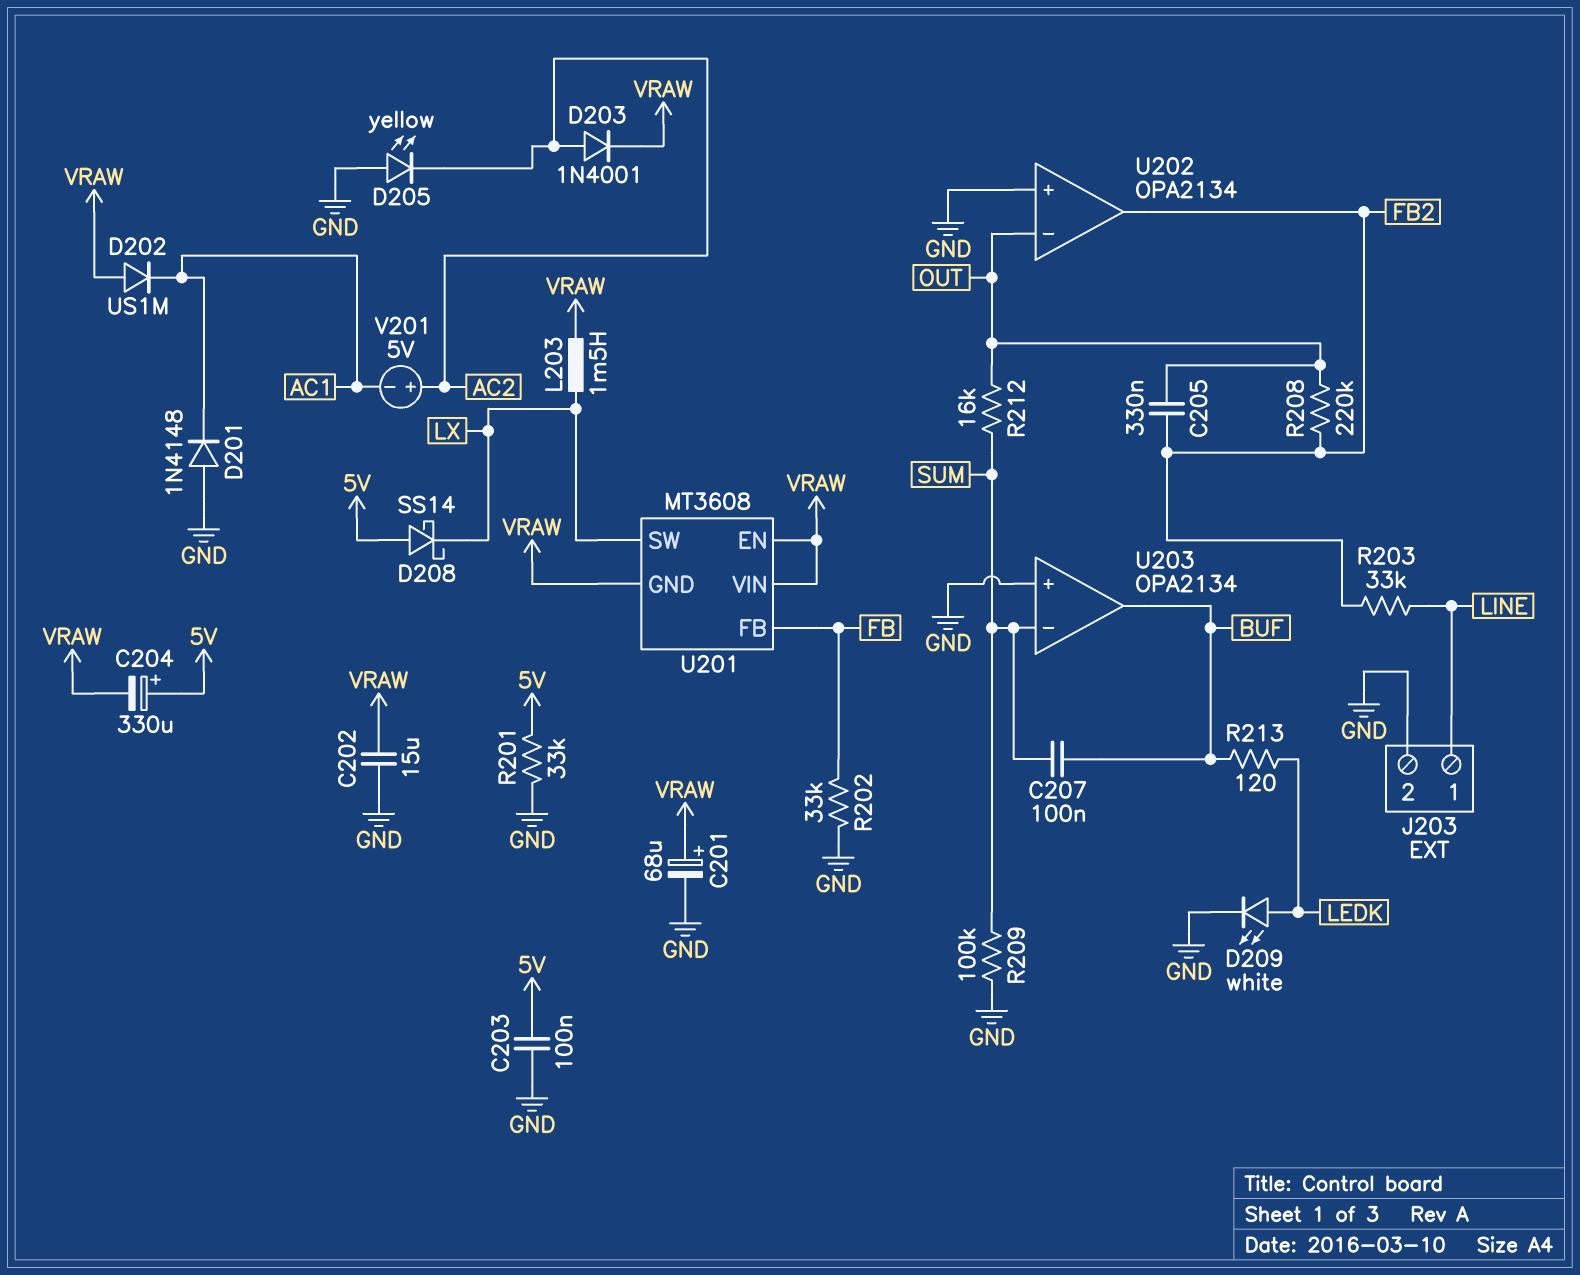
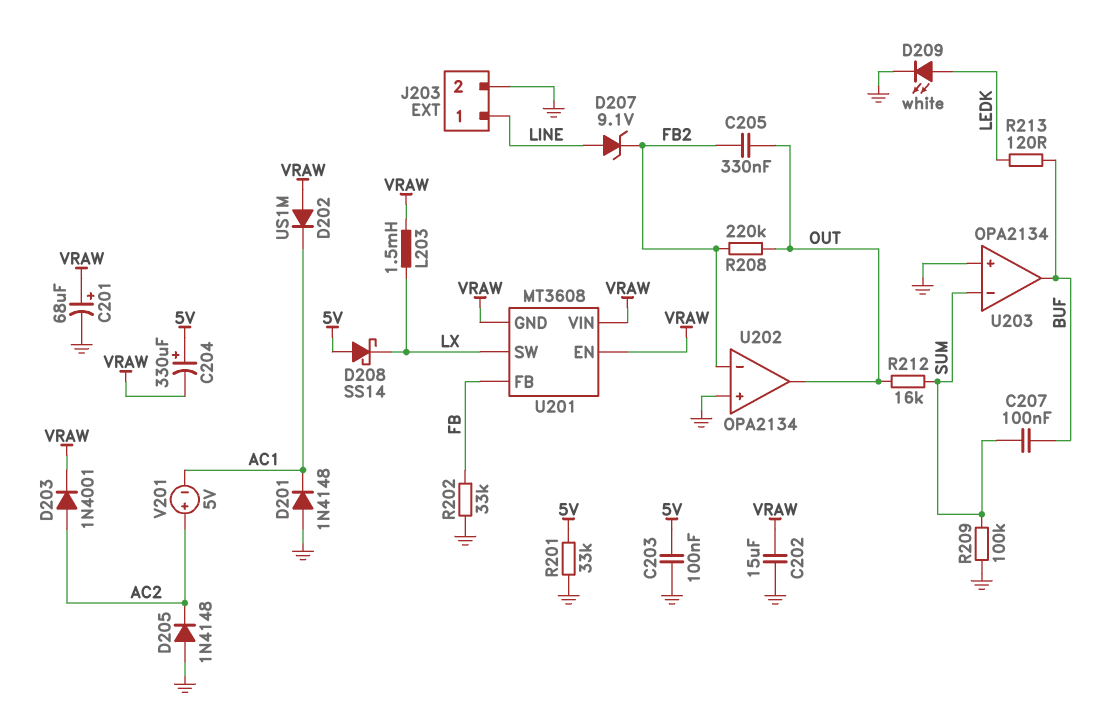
D205: LED yellow (A GND, K AC2) -> diode 1N4148 (A GND, K AC2)
D207: none -> zener 9.1V (A LINE, K FB2)
R203: 33k (FB2, LINE) -> none
U202 pin in-: OUT -> FB2
U202 pin out: FB2 -> OUT

